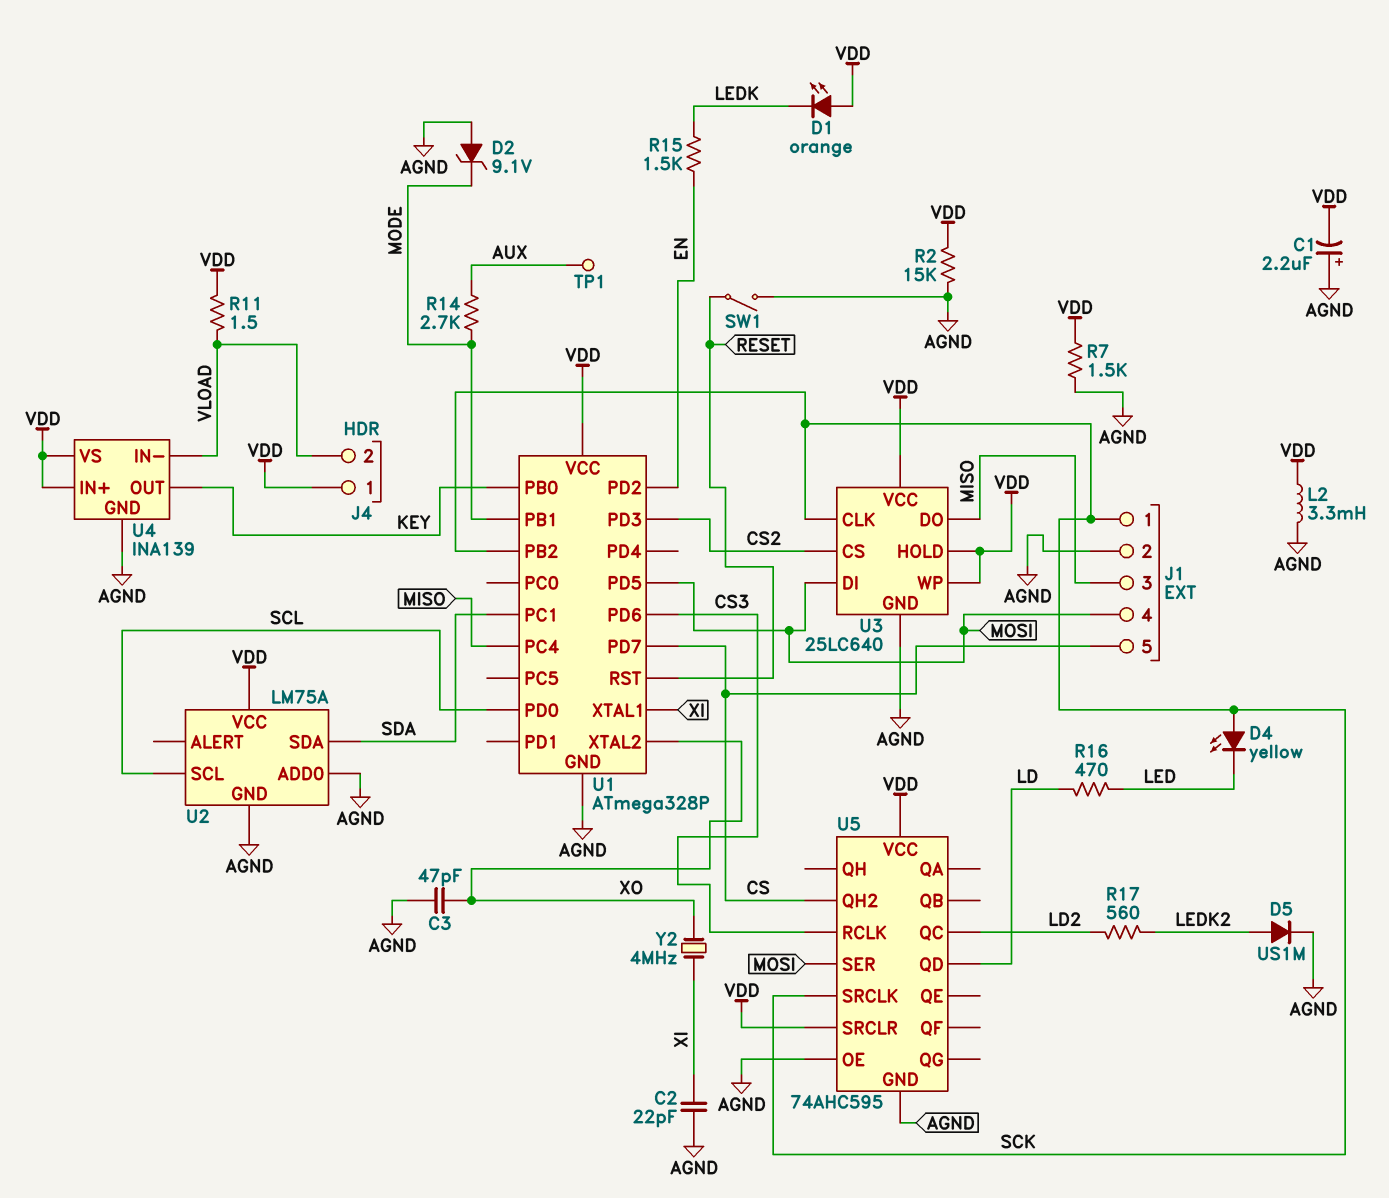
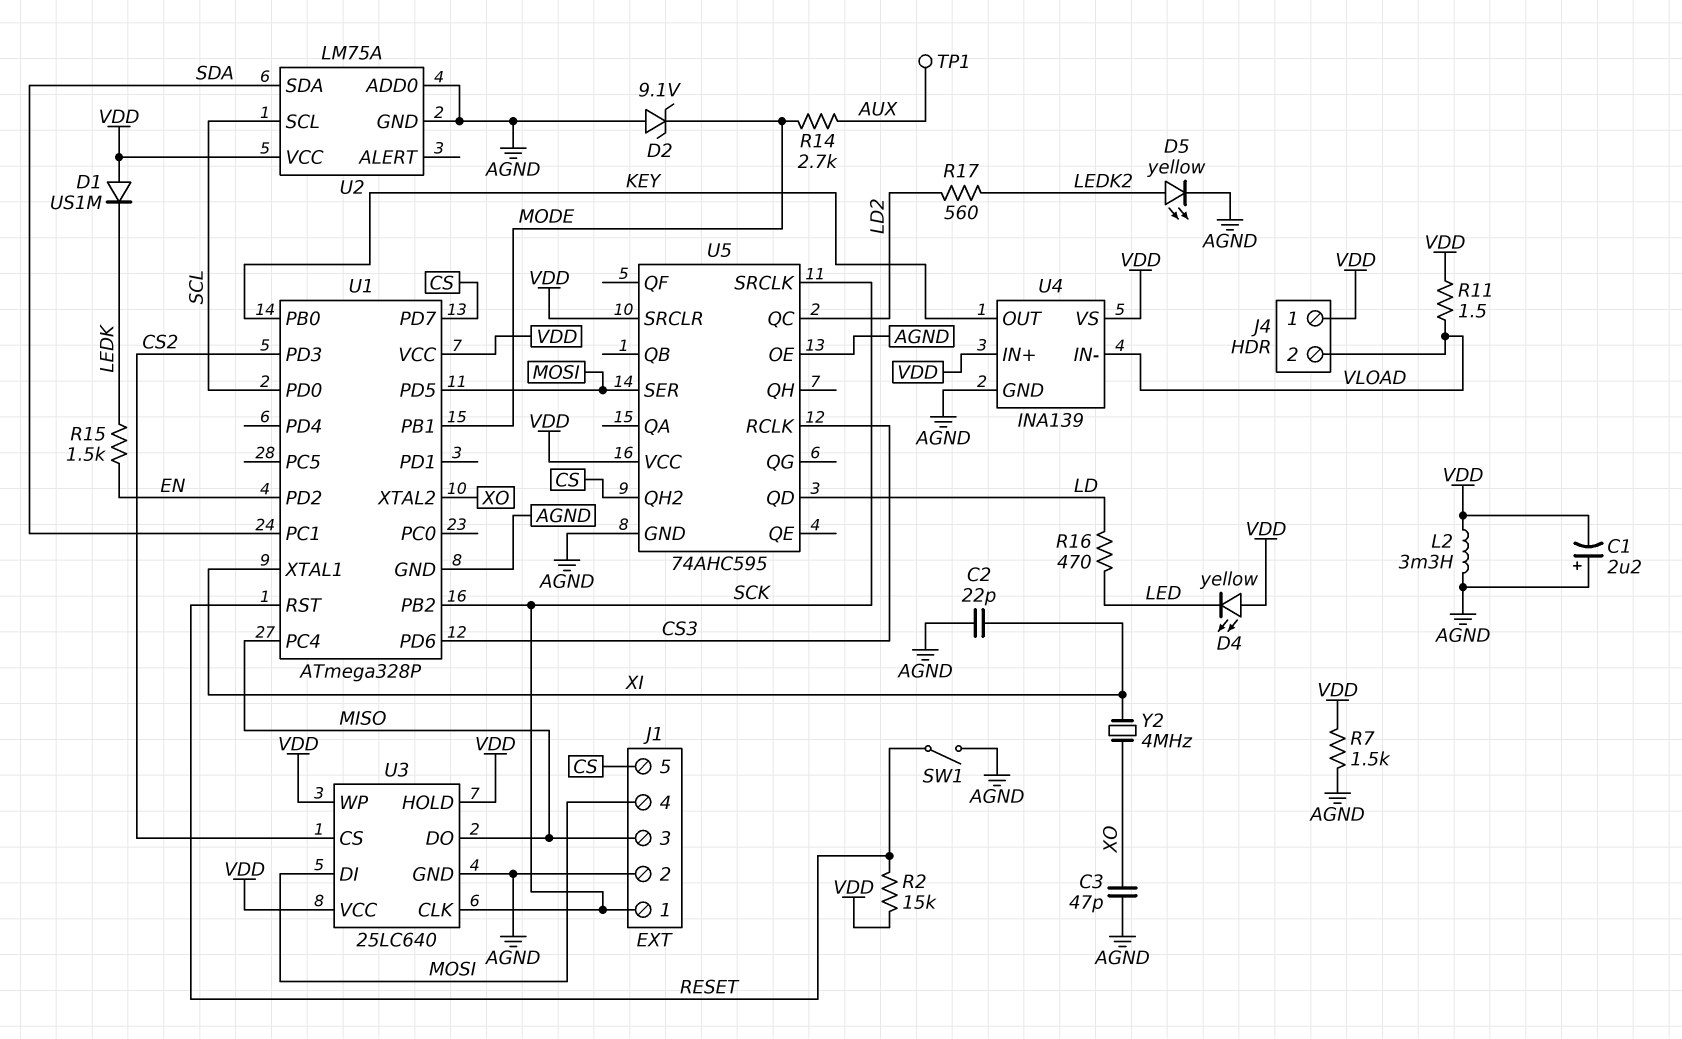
D1: LED orange (A VDD, K LEDK) -> diode US1M (A VDD, K LEDK)
D4: LED yellow (A SCK, K LED) -> LED yellow (A VDD, K LED)
D5: diode US1M (A LEDK2, K AGND) -> LED yellow (A LEDK2, K AGND)
R2: 15k (AGND, VDD) -> 15k (RESET, VDD)

